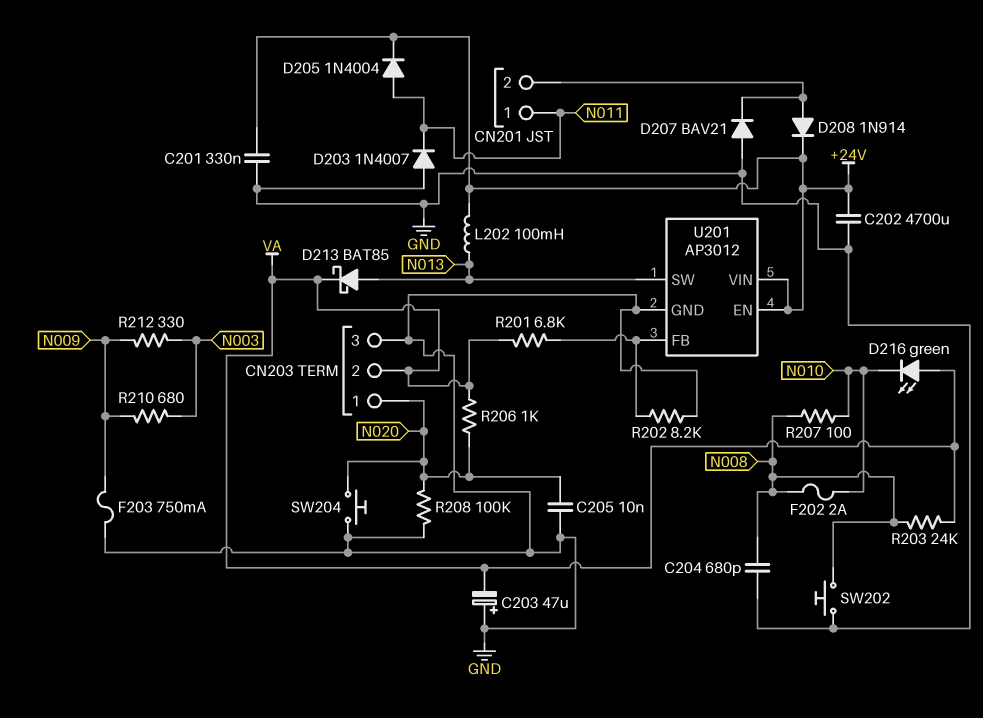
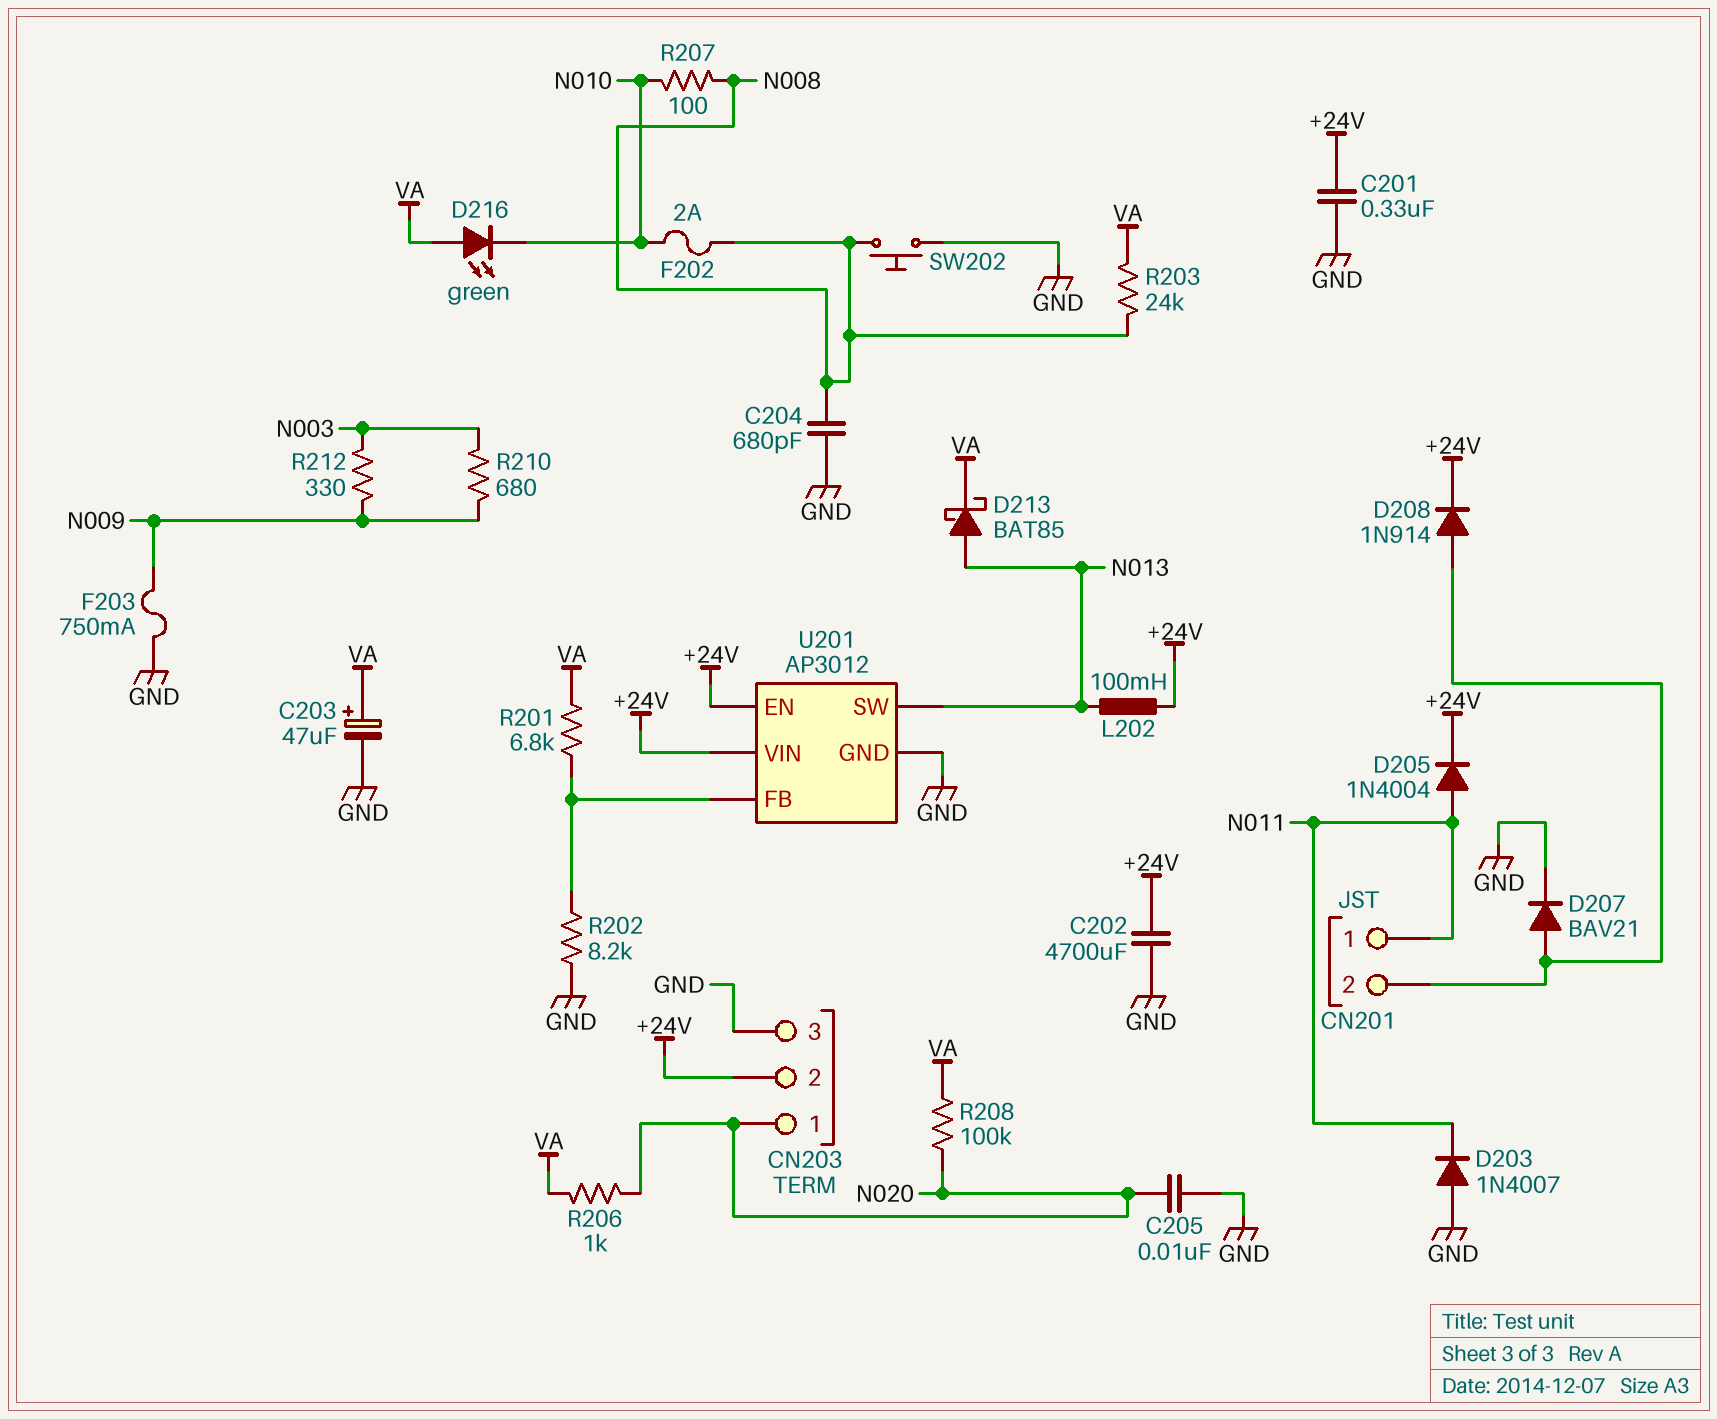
C203: 47uF (plus GND, minus VA) -> 47uF (plus VA, minus GND)
CN203 pin 2: VA -> +24V
D207: diode BAV21 (A GND, K CN201/2) -> diode BAV21 (A CN201/2, K GND)
R208: 100k (GND, N020) -> 100k (N020, VA)
SW204: button (GND, N020) -> none

